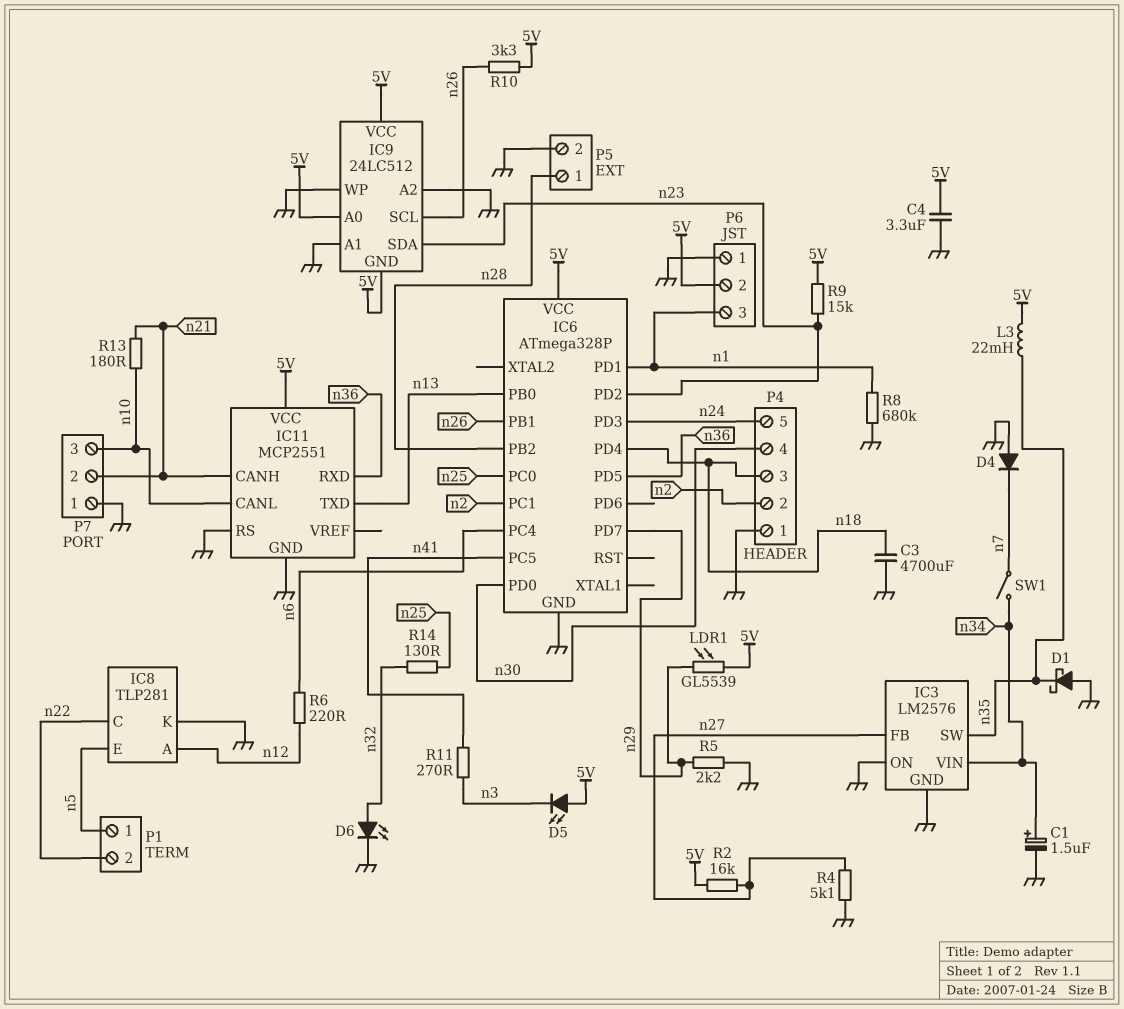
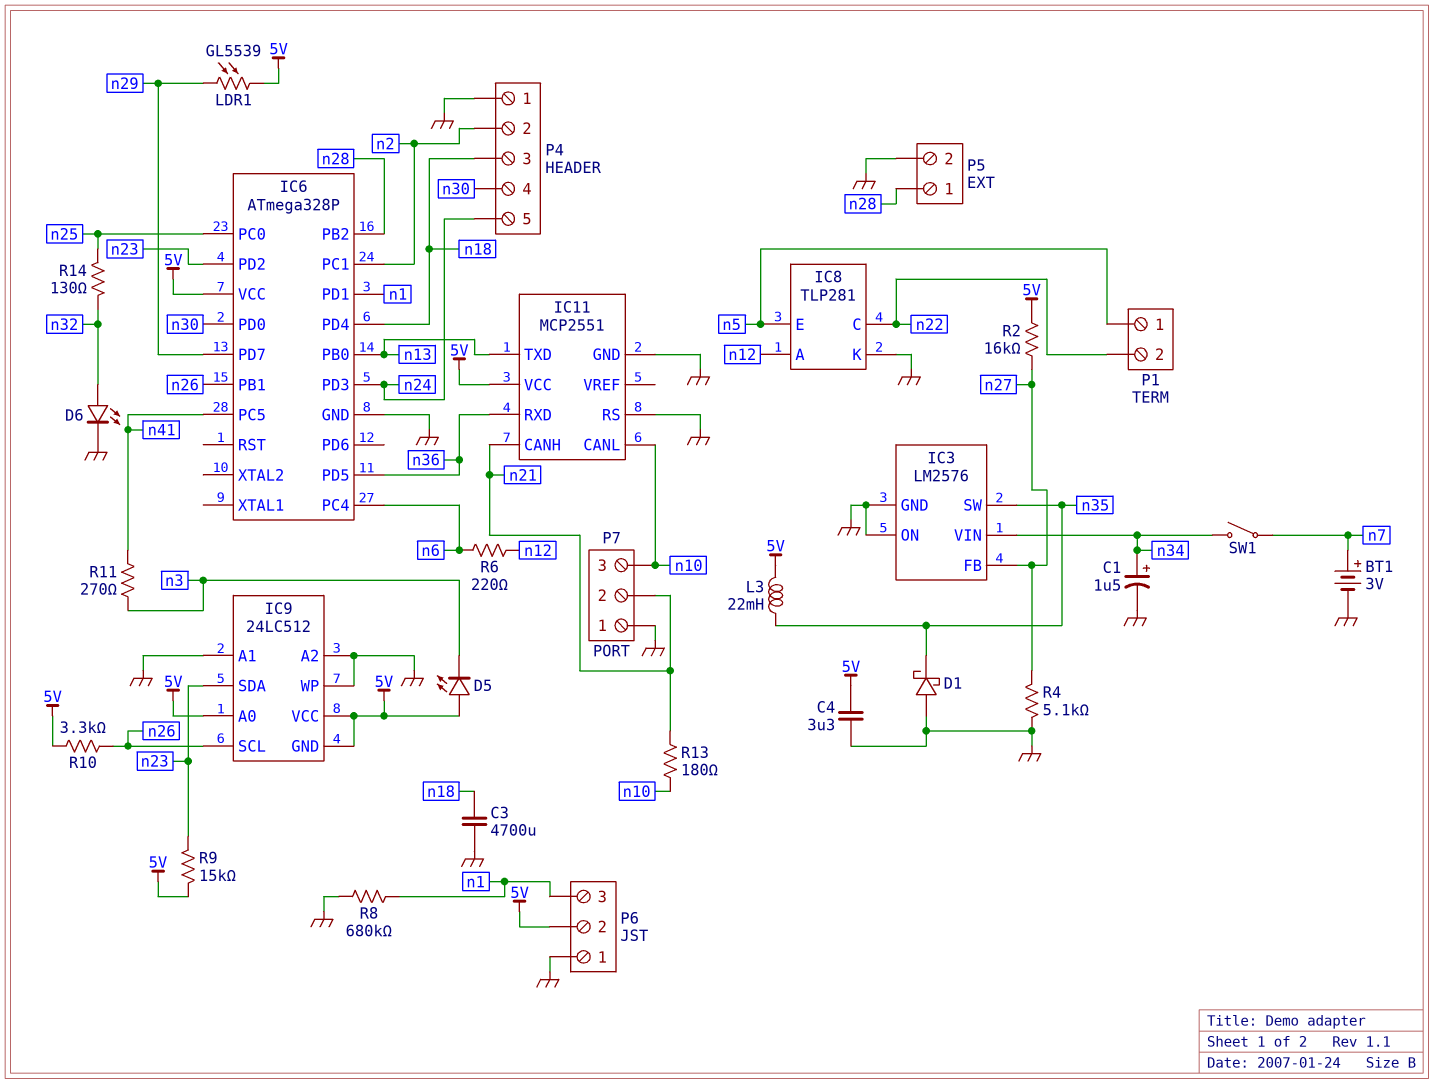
BT1: none -> 3V (plus n7, minus GND)
D4: diode (A GND, K n7) -> none
R5: 2.2k (GND, n29) -> none

